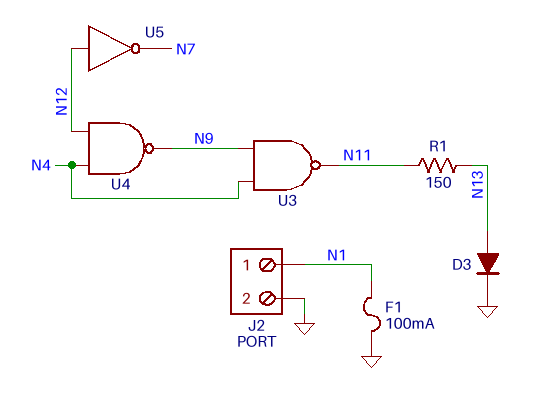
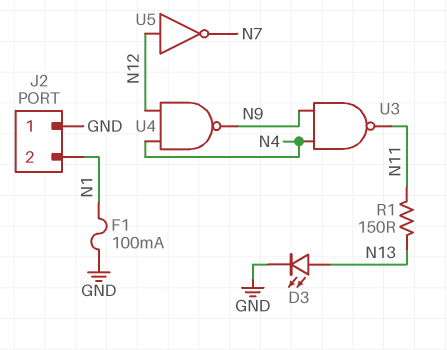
D3: diode (A N13, K GND) -> LED (A N13, K GND)
J2 pin 1: N1 -> GND
J2 pin 2: GND -> N1

